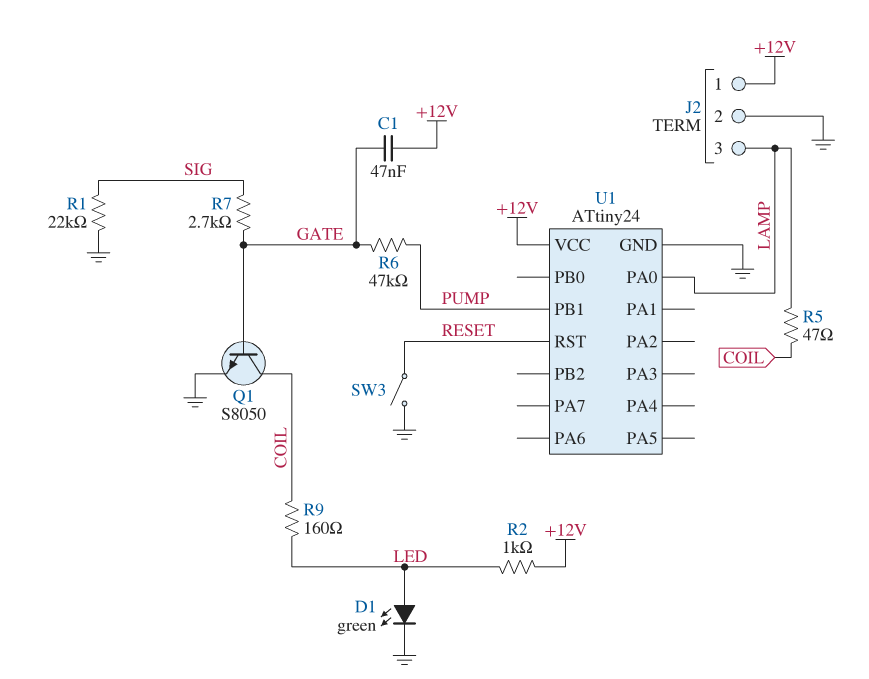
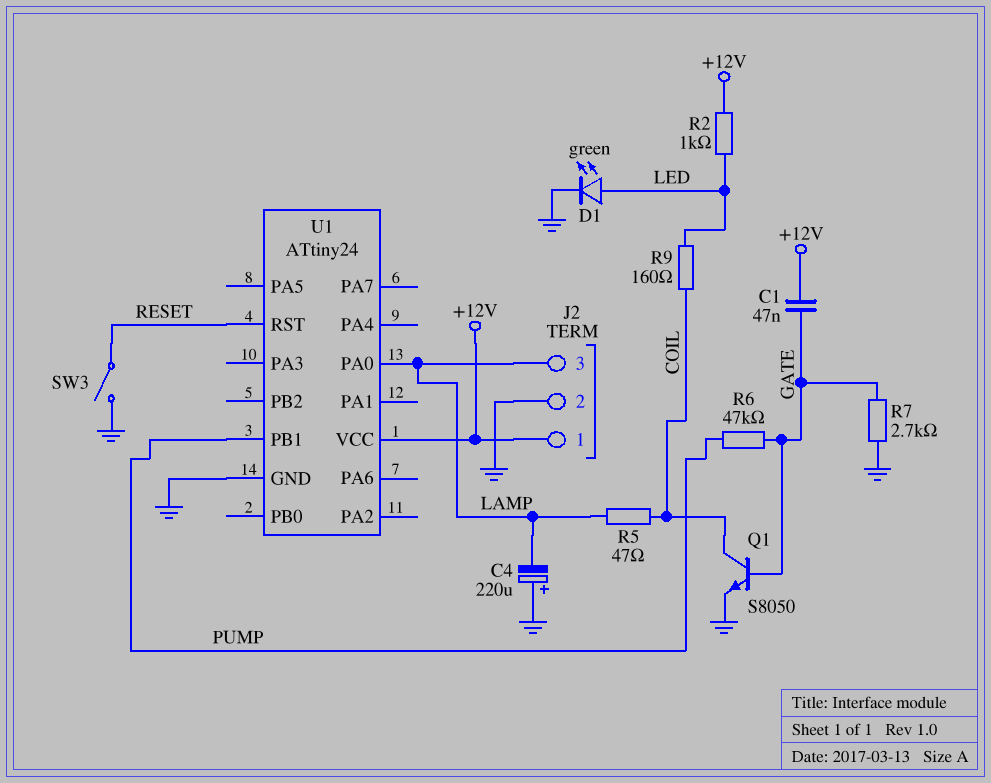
C4: none -> 220uF (plus GND, minus LAMP)
R1: 22k (GND, SIG) -> none
R7: 2.7k (GATE, SIG) -> 2.7k (GATE, GND)

